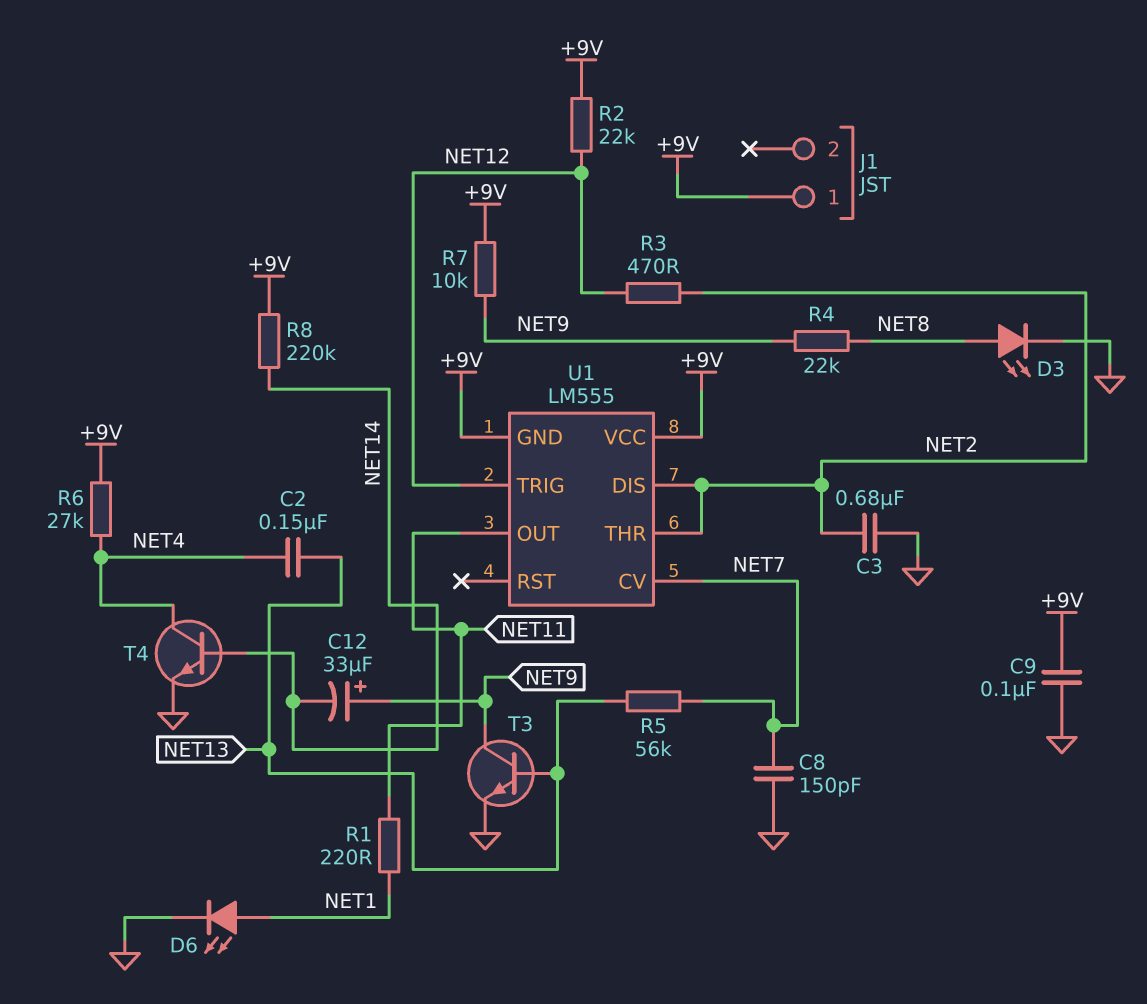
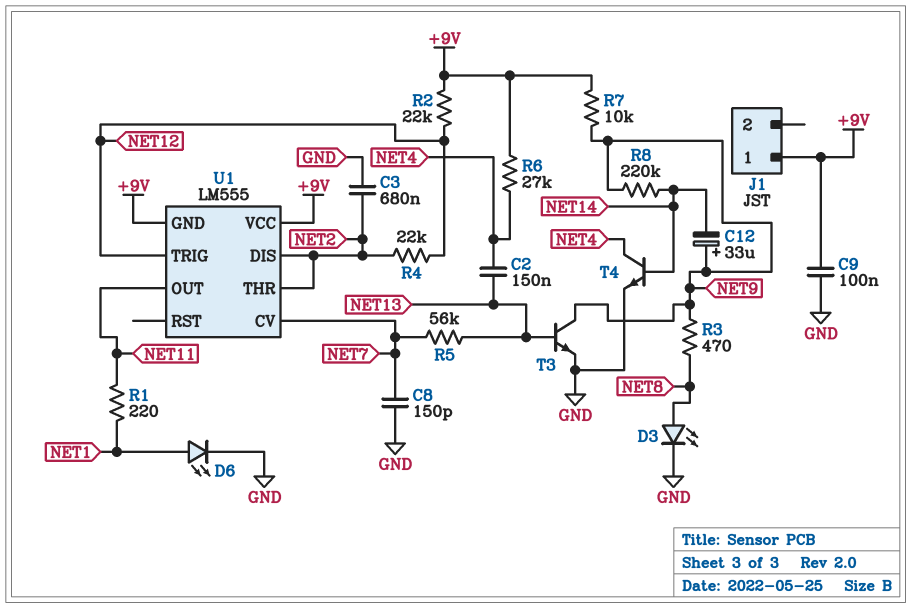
R3: 470 (NET2, NET12) -> 470 (NET8, NET9)
R4: 22k (NET8, NET9) -> 22k (NET2, NET12)
R8: 220k (+9V, NET14) -> 220k (NET9, NET14)

